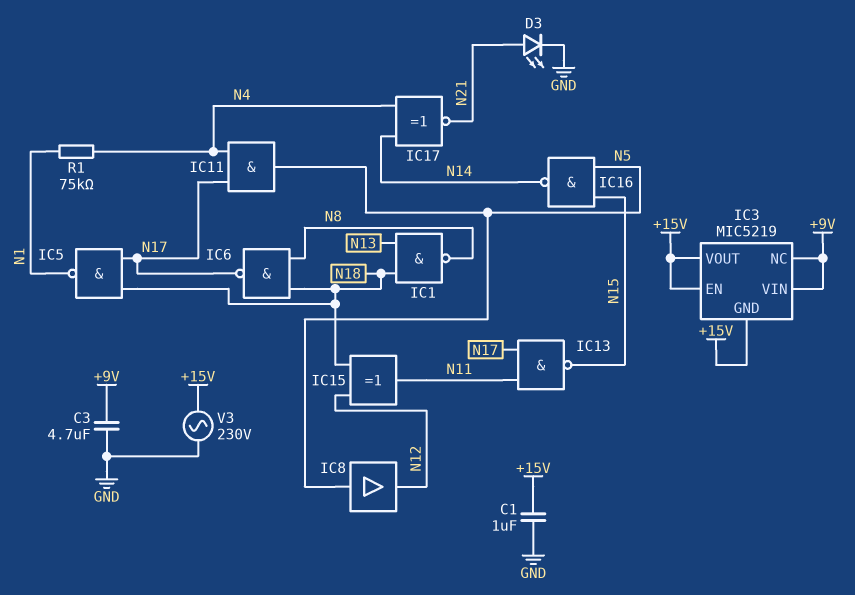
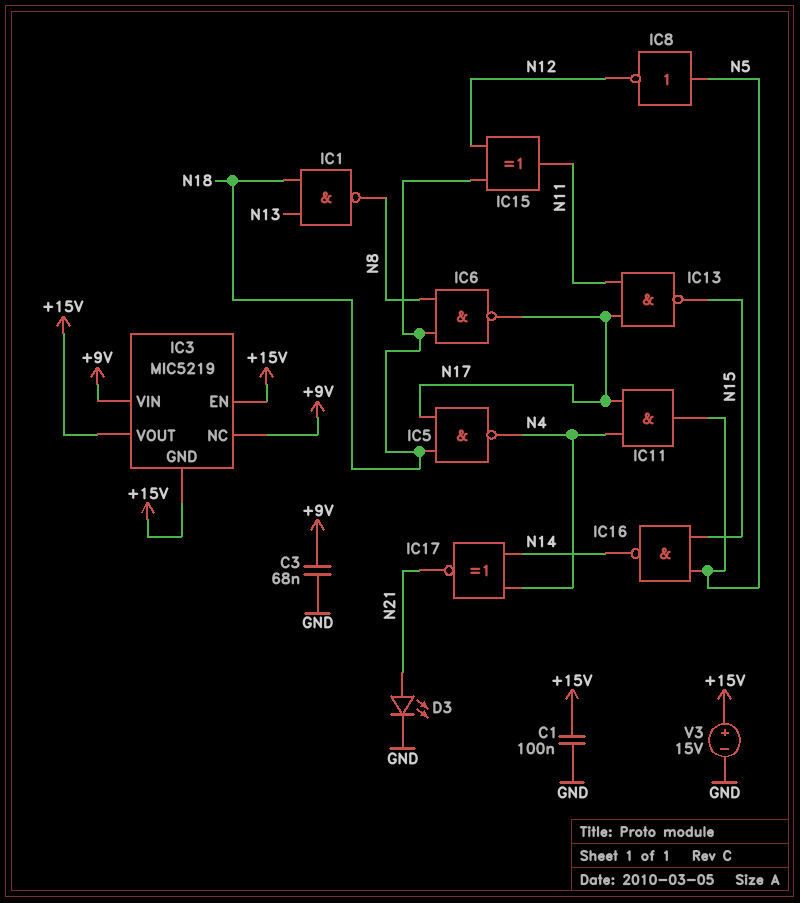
C1: 1uF (+15V, GND) -> 100nF (+15V, GND)
C3: 4.7uF (+9V, GND) -> 68nF (+9V, GND)
IC5: NAND (in N17, in N18, out N1) -> NAND (in N17, in N18, out N4)
IC8: buffer (in N5, out N12) -> NOT (in N5, out N12)
R1: 75k (N1, N4) -> none
V3: AC 230V (+15V, GND) -> 15V (plus +15V, minus GND)

